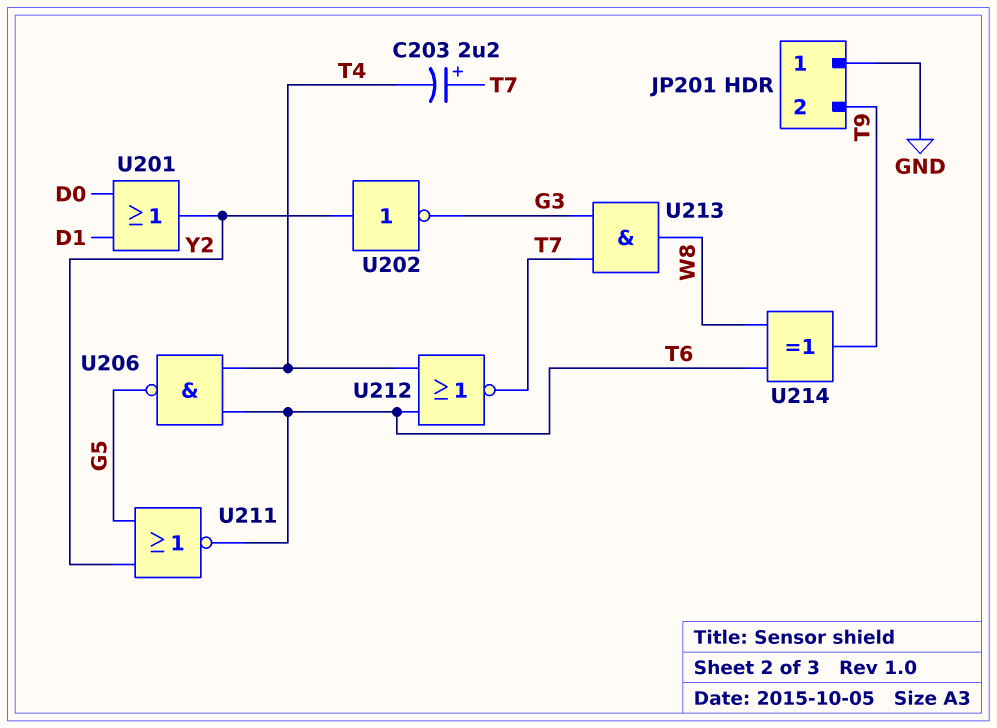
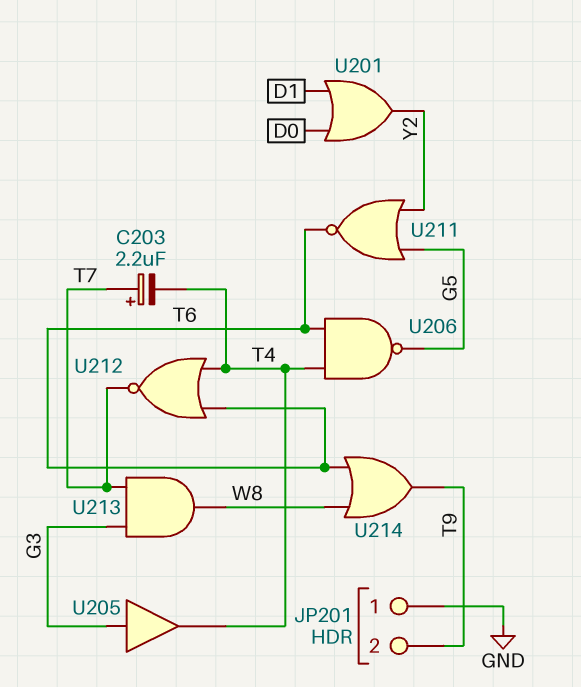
U202: NOT (in Y2, out G3) -> none
U205: none -> buffer (in G3, out T4)
U214: XOR (in T6, in W8, out T9) -> OR (in T6, in W8, out T9)

